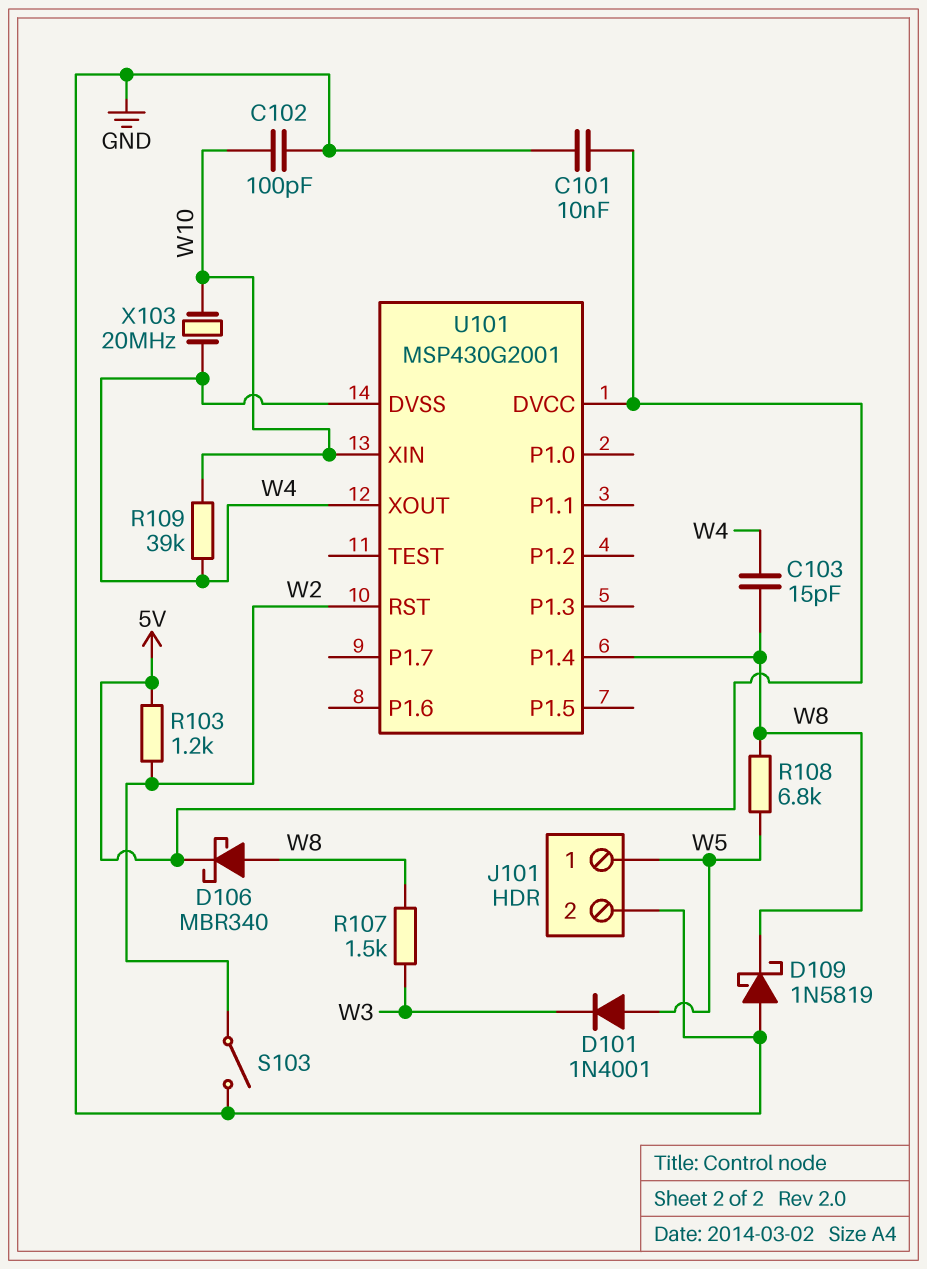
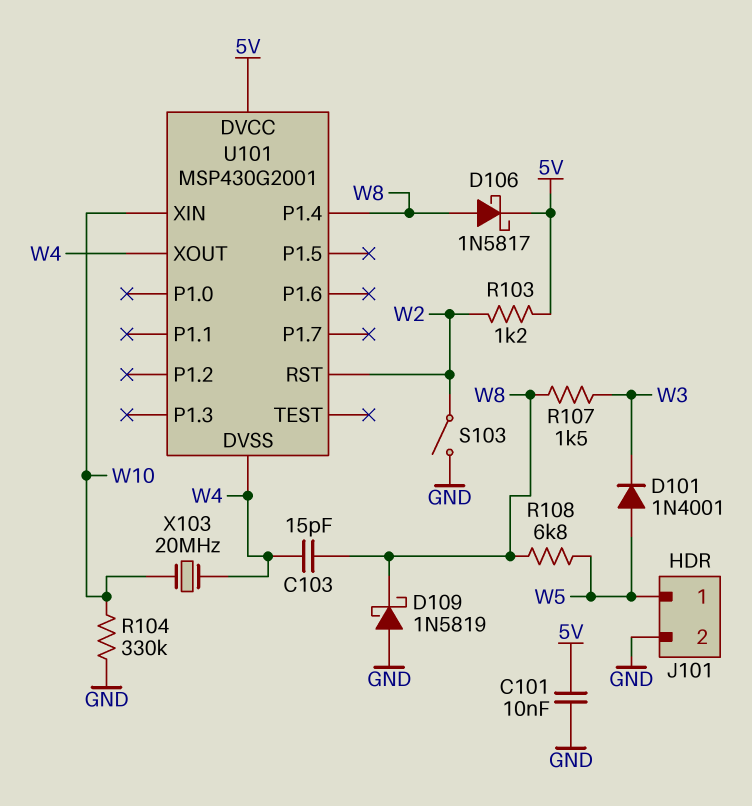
C102: 100pF (GND, W10) -> none
D106: schottky MBR340 (A W8, K 5V) -> schottky 1N5817 (A W8, K 5V)
R104: none -> 330k (GND, W10)
R109: 39k (W4, W10) -> none

